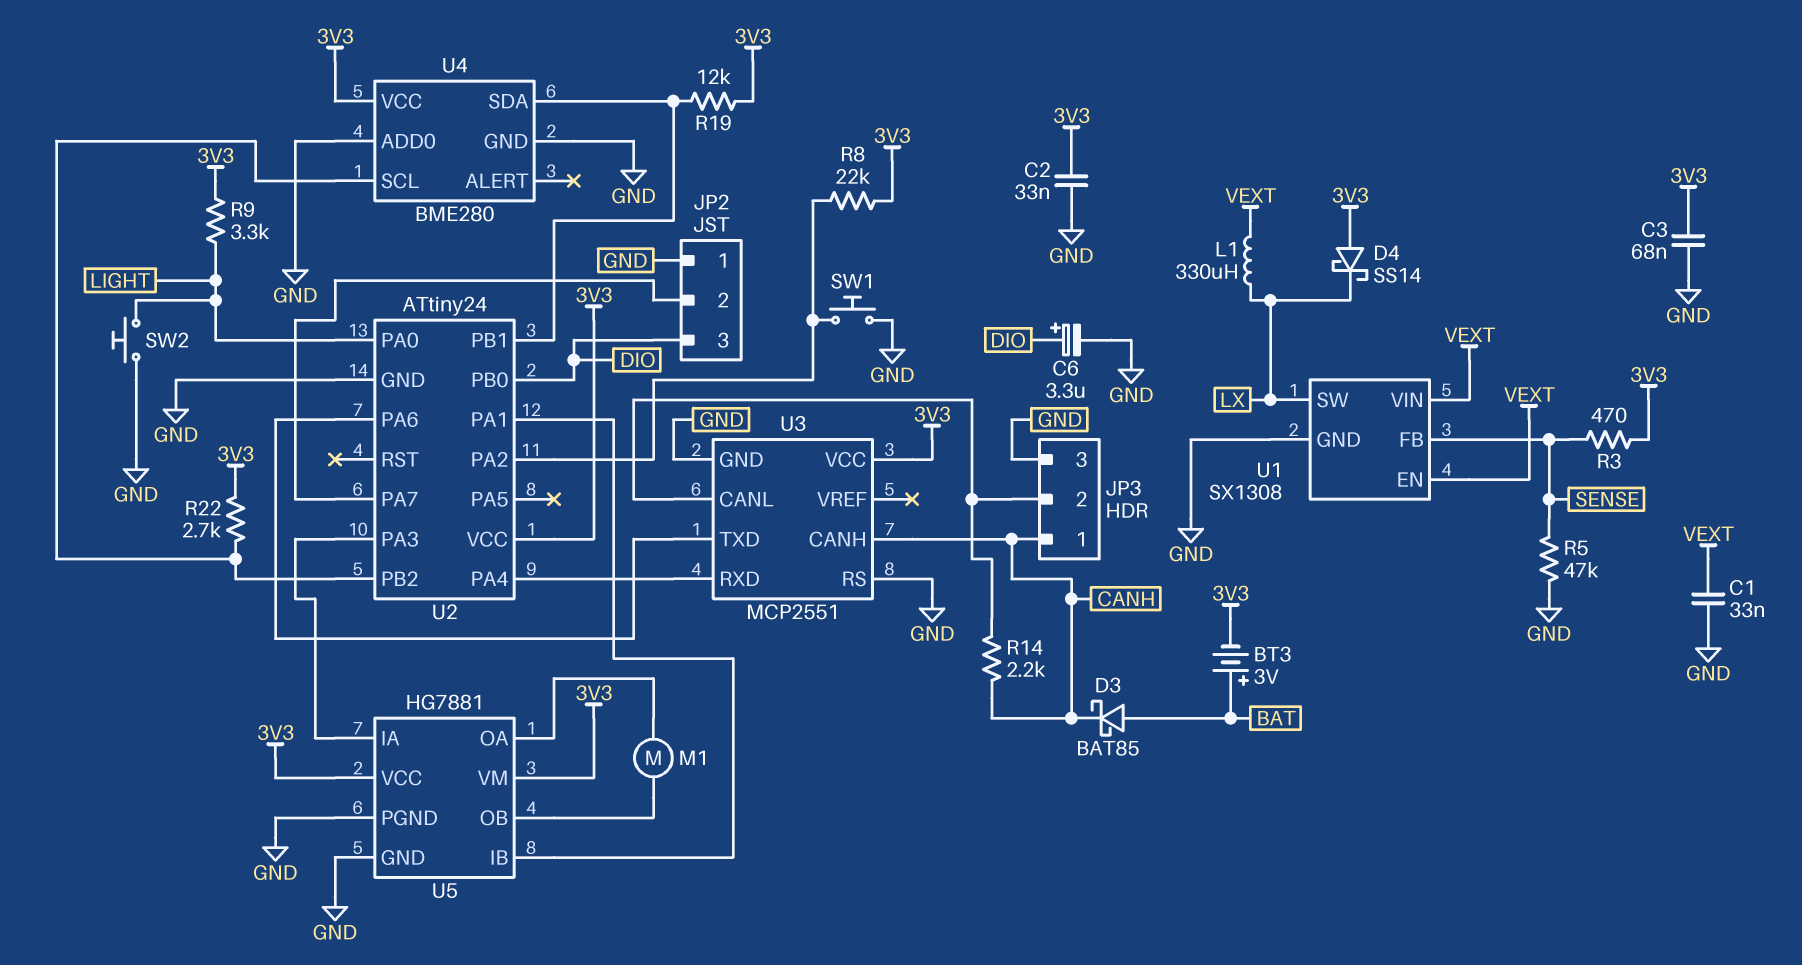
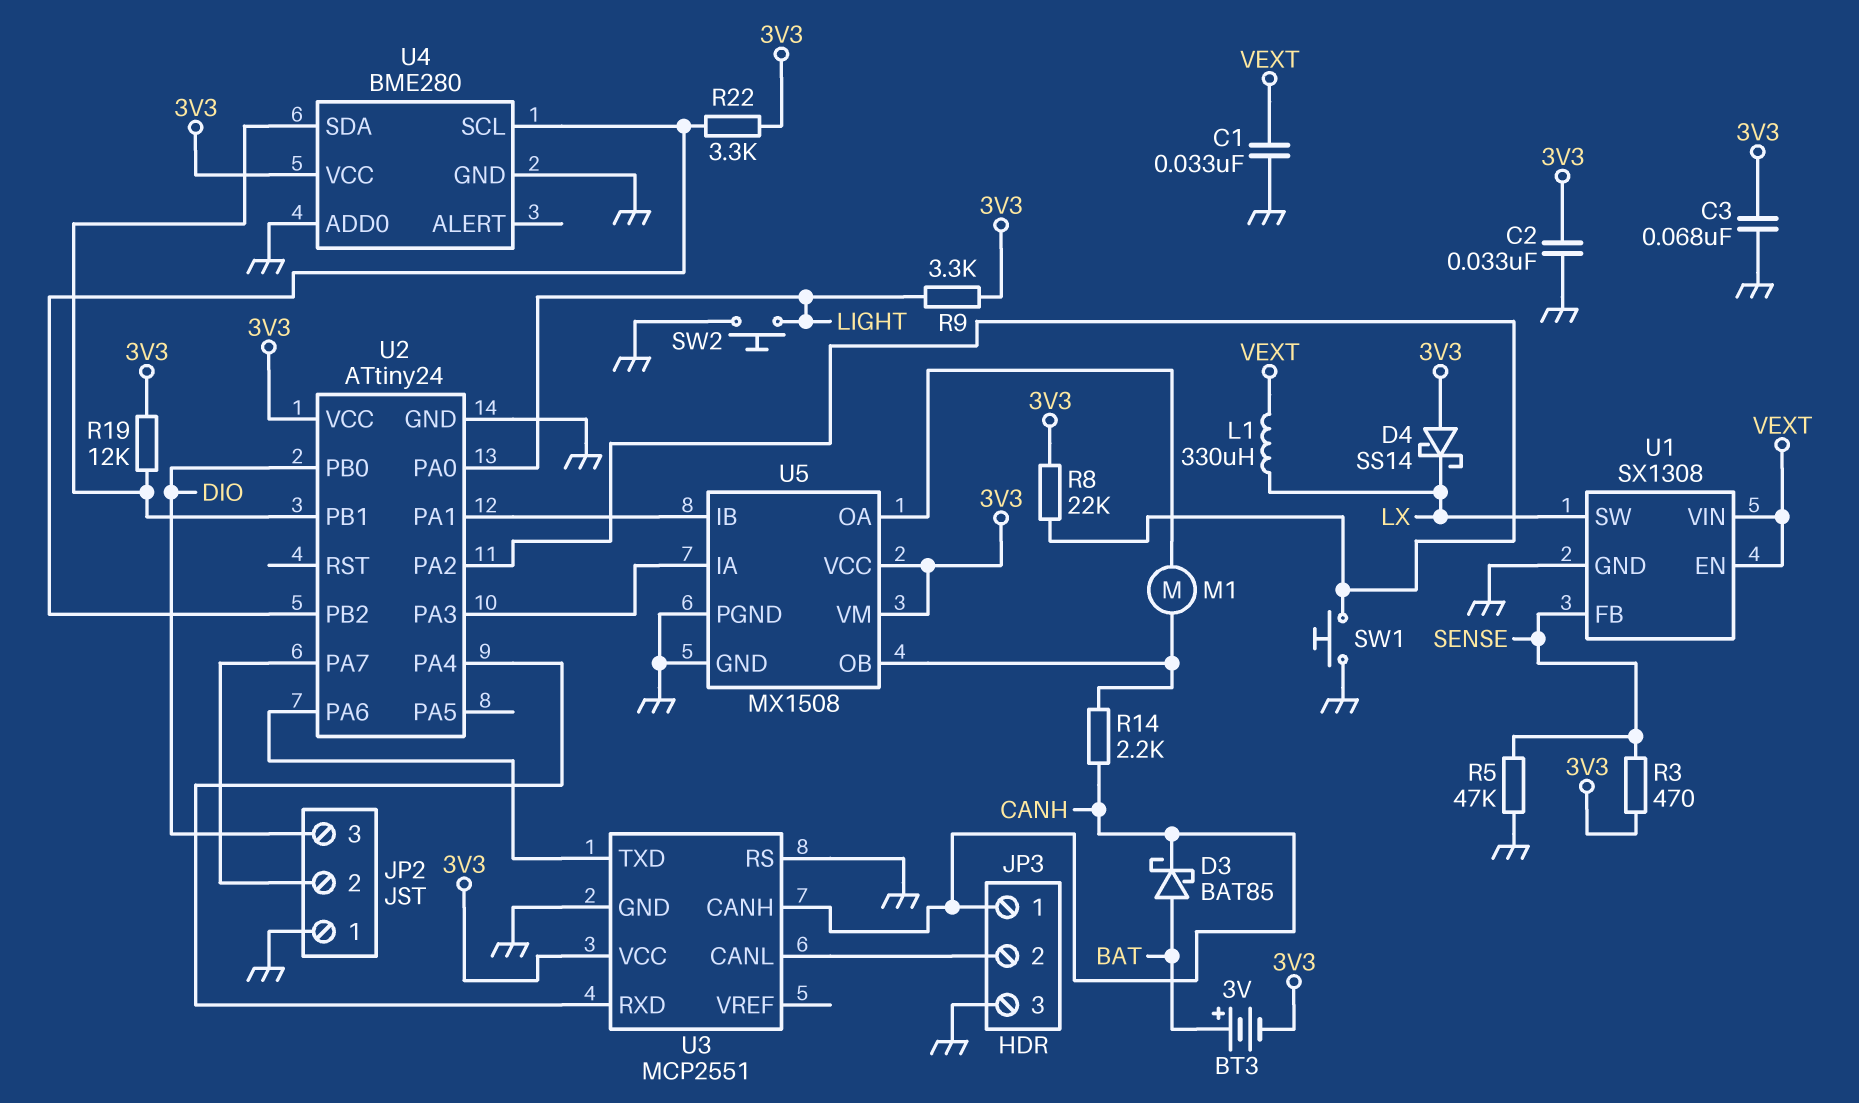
C6: 3.3uF (plus DIO, minus GND) -> none
R14: 2.2k (CANH, JP3/2) -> 2.2k (CANH, U5/OB)
R22: 2.7k (3V3, U2/PB2) -> 3.3k (3V3, U2/PB2)
U5: HG7881 -> MX1508

